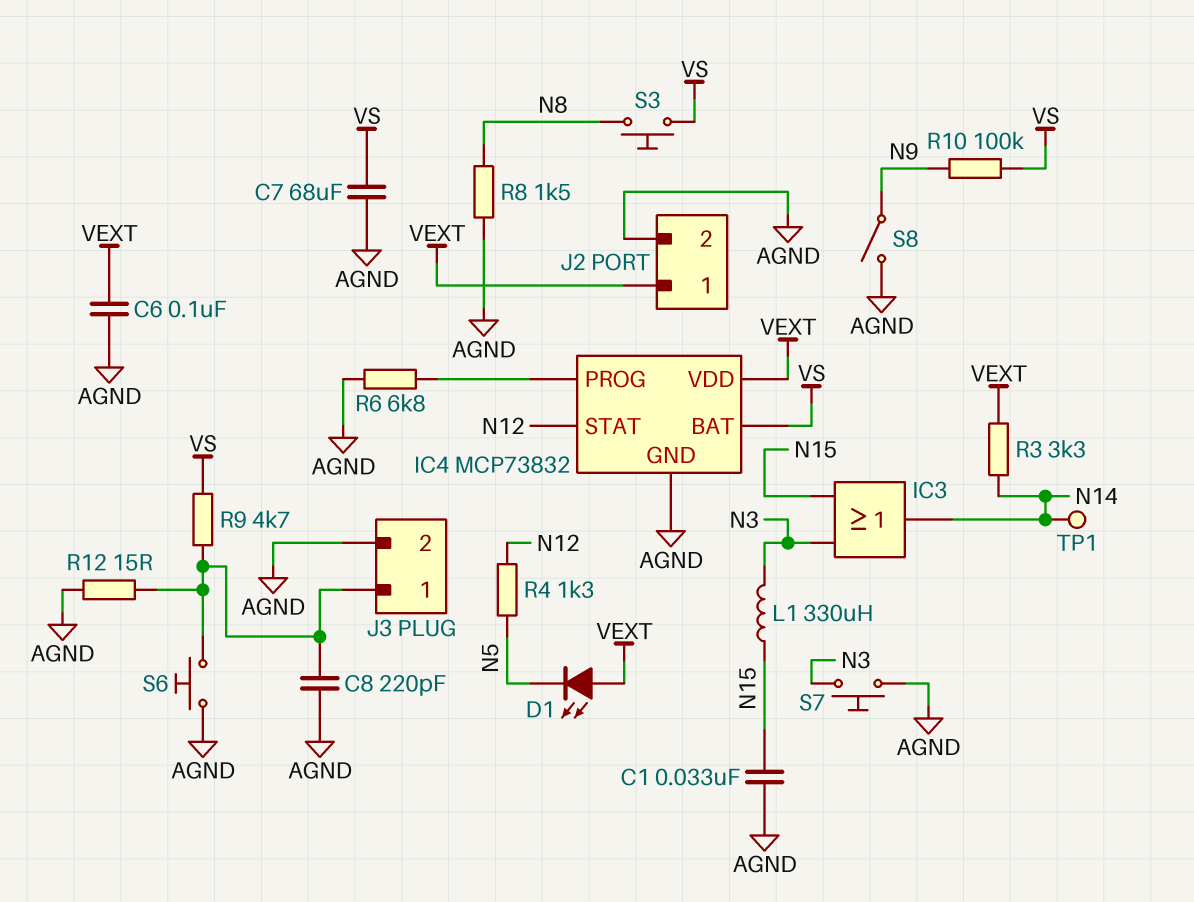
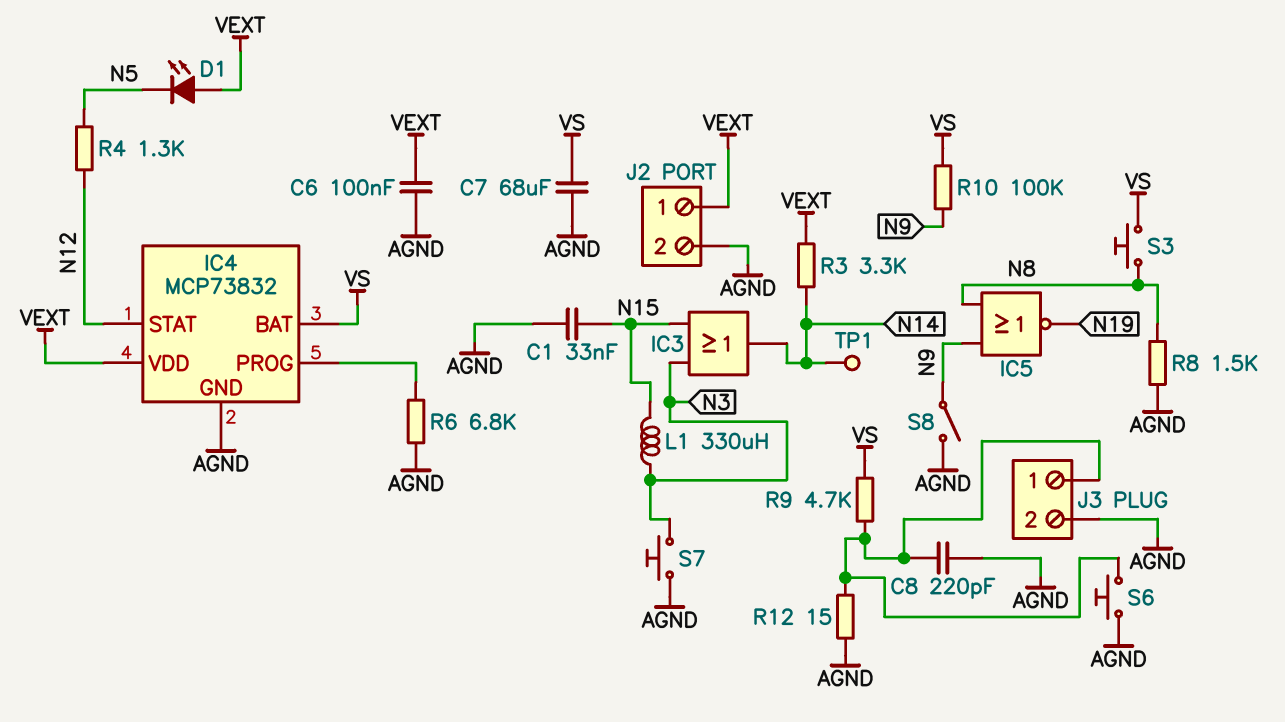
IC5: none -> NOR (in N8, in N9, out N19)

